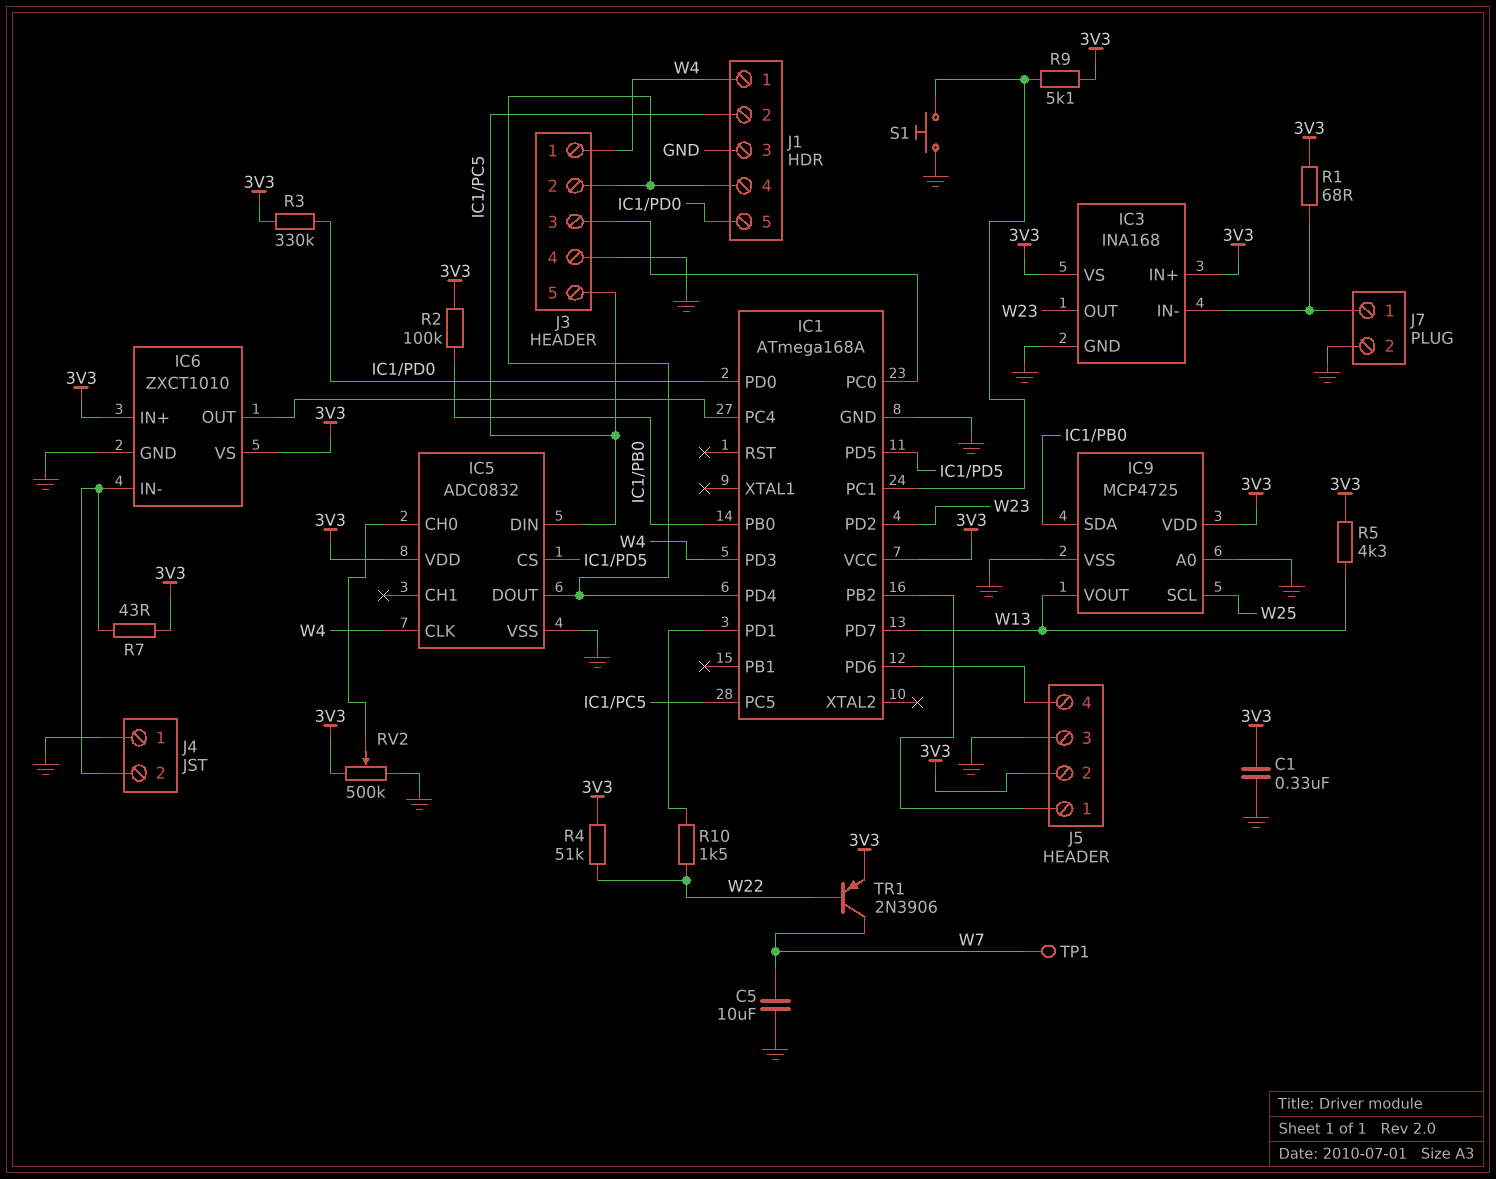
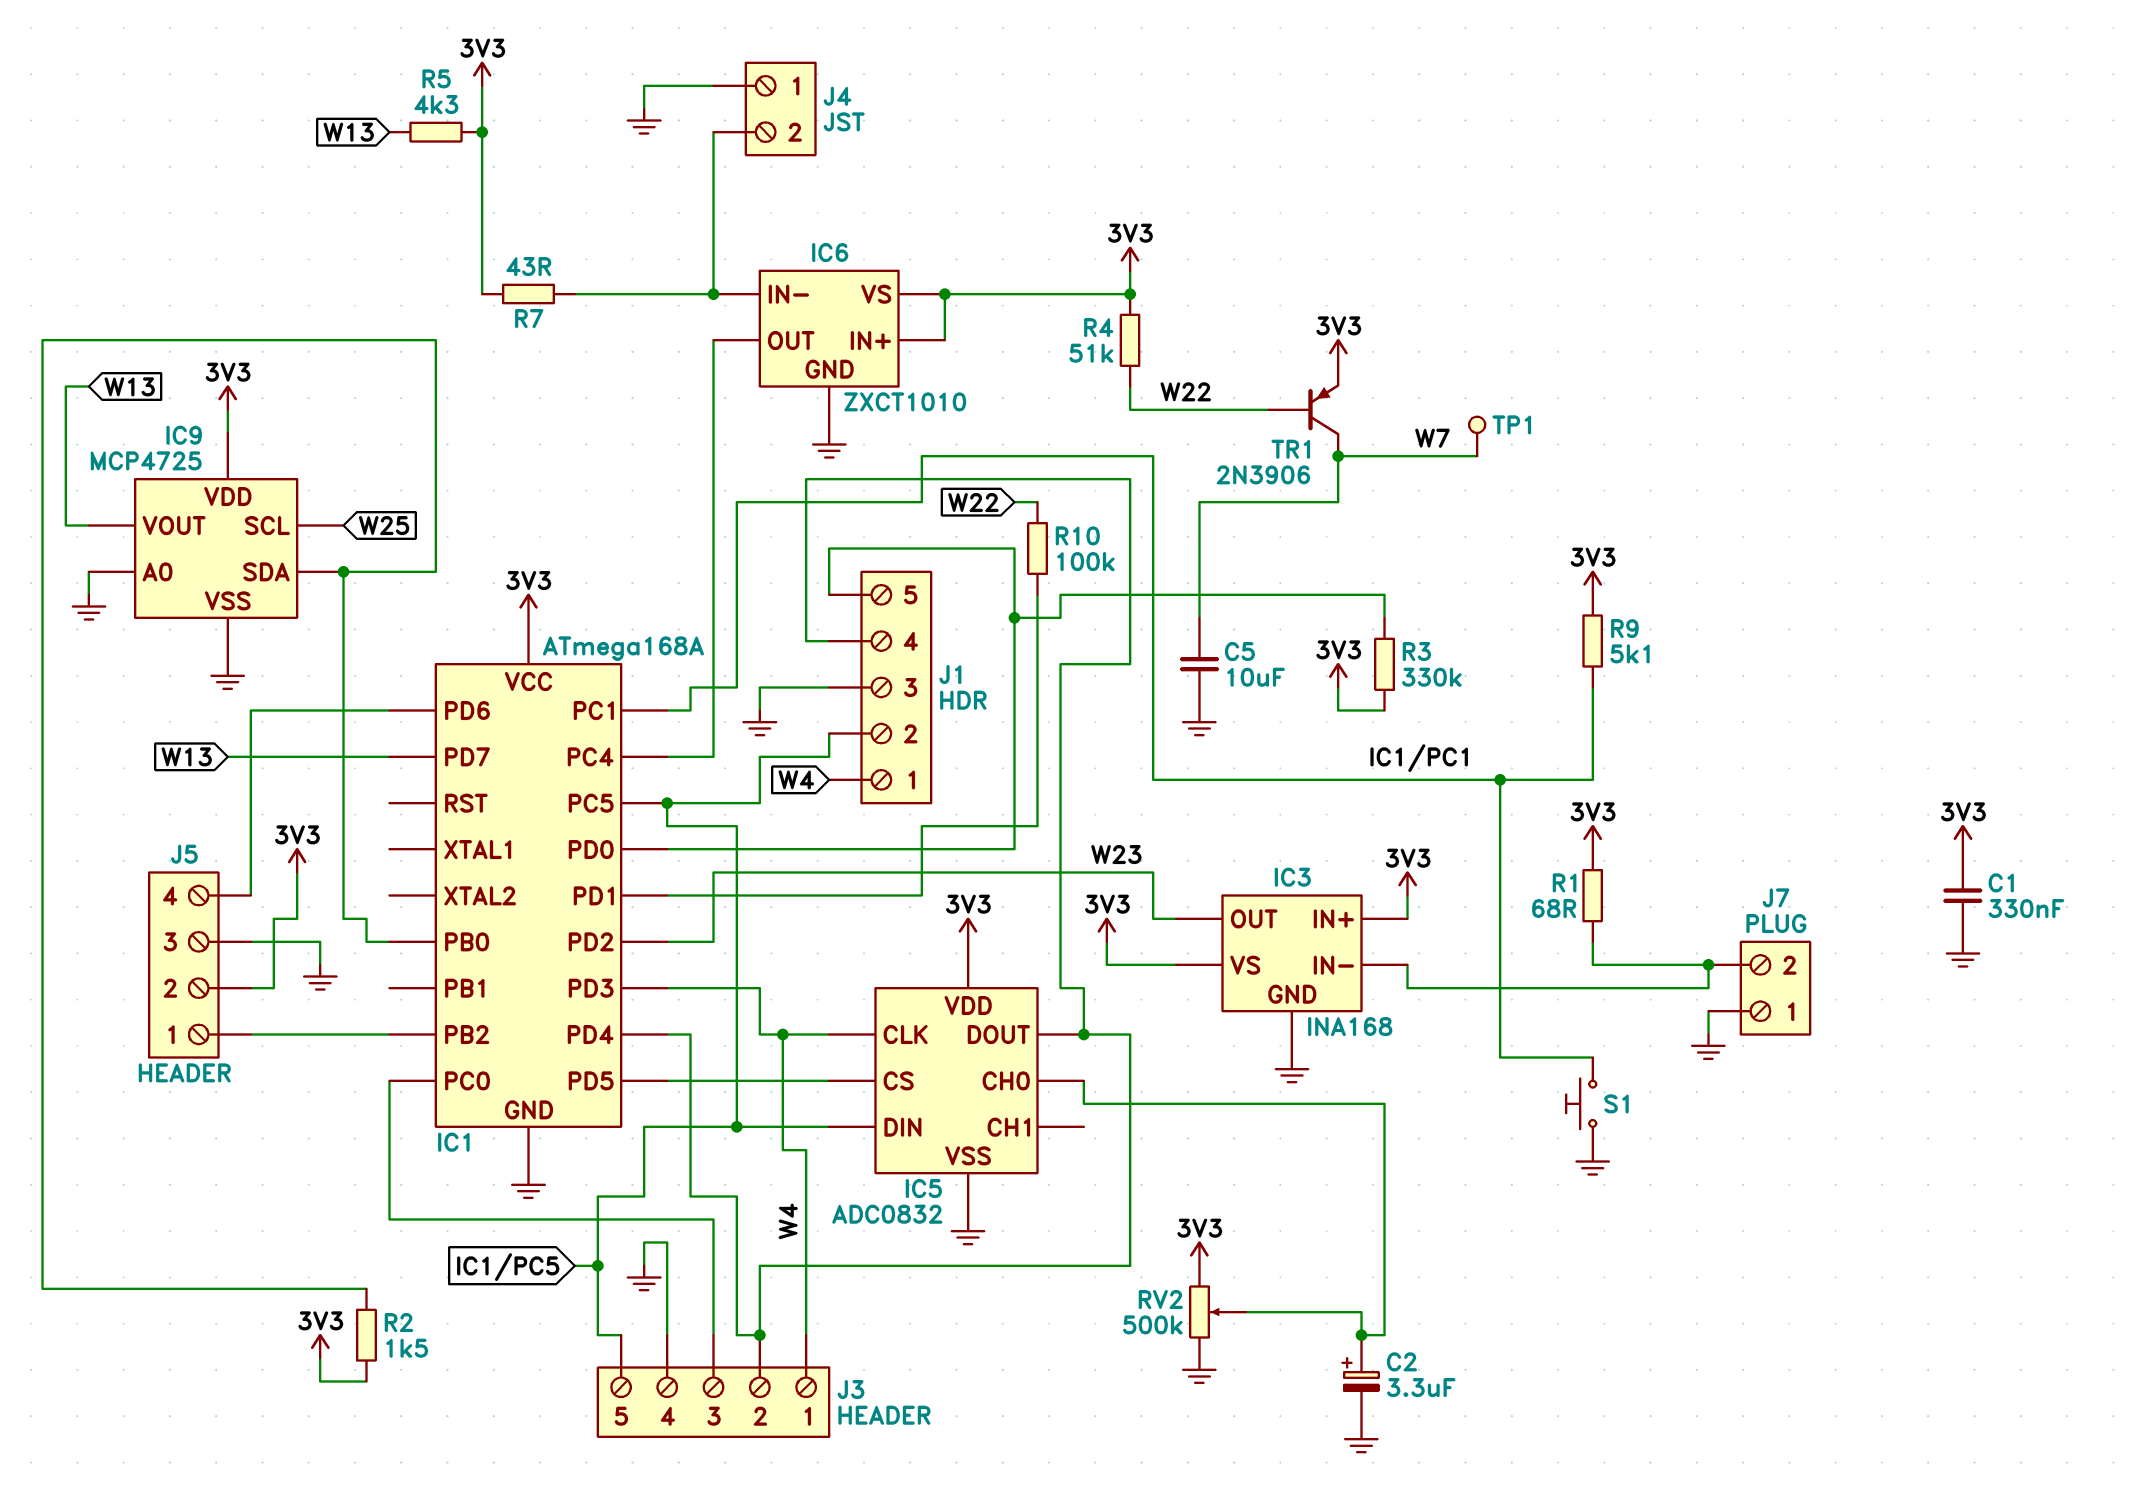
C2: none -> 3.3uF (plus IC5/CH0, minus GND)
J7 pin 1: IC3/IN- -> GND
J7 pin 2: GND -> IC3/IN-
R2: 100k (3V3, IC1/PB0) -> 1.5k (3V3, IC1/PB0)
R10: 1.5k (IC1/PD1, W22) -> 100k (IC1/PD1, W22)

